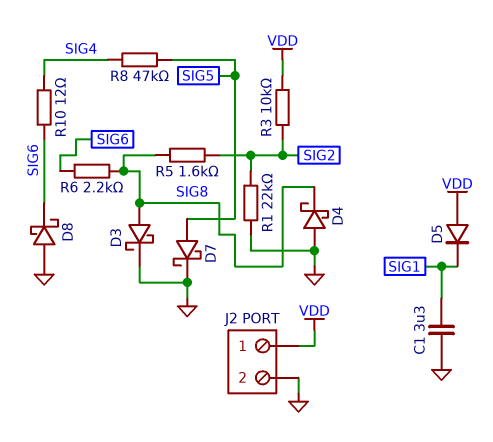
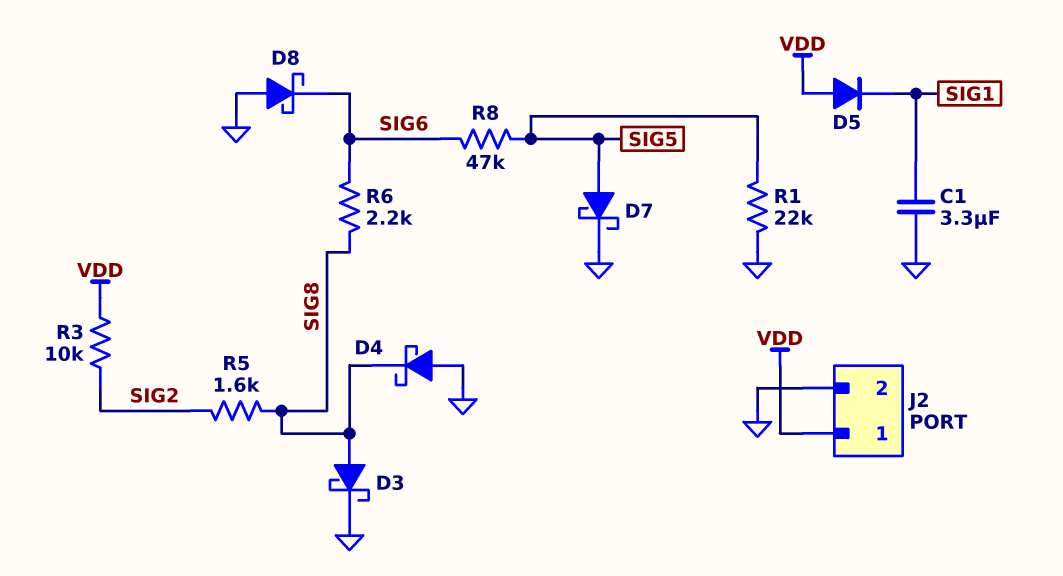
R1: 22k (GND, SIG2) -> 22k (GND, SIG5)
R8: 47k (SIG4, SIG5) -> 47k (SIG5, SIG6)
R10: 12 (SIG4, SIG6) -> none

